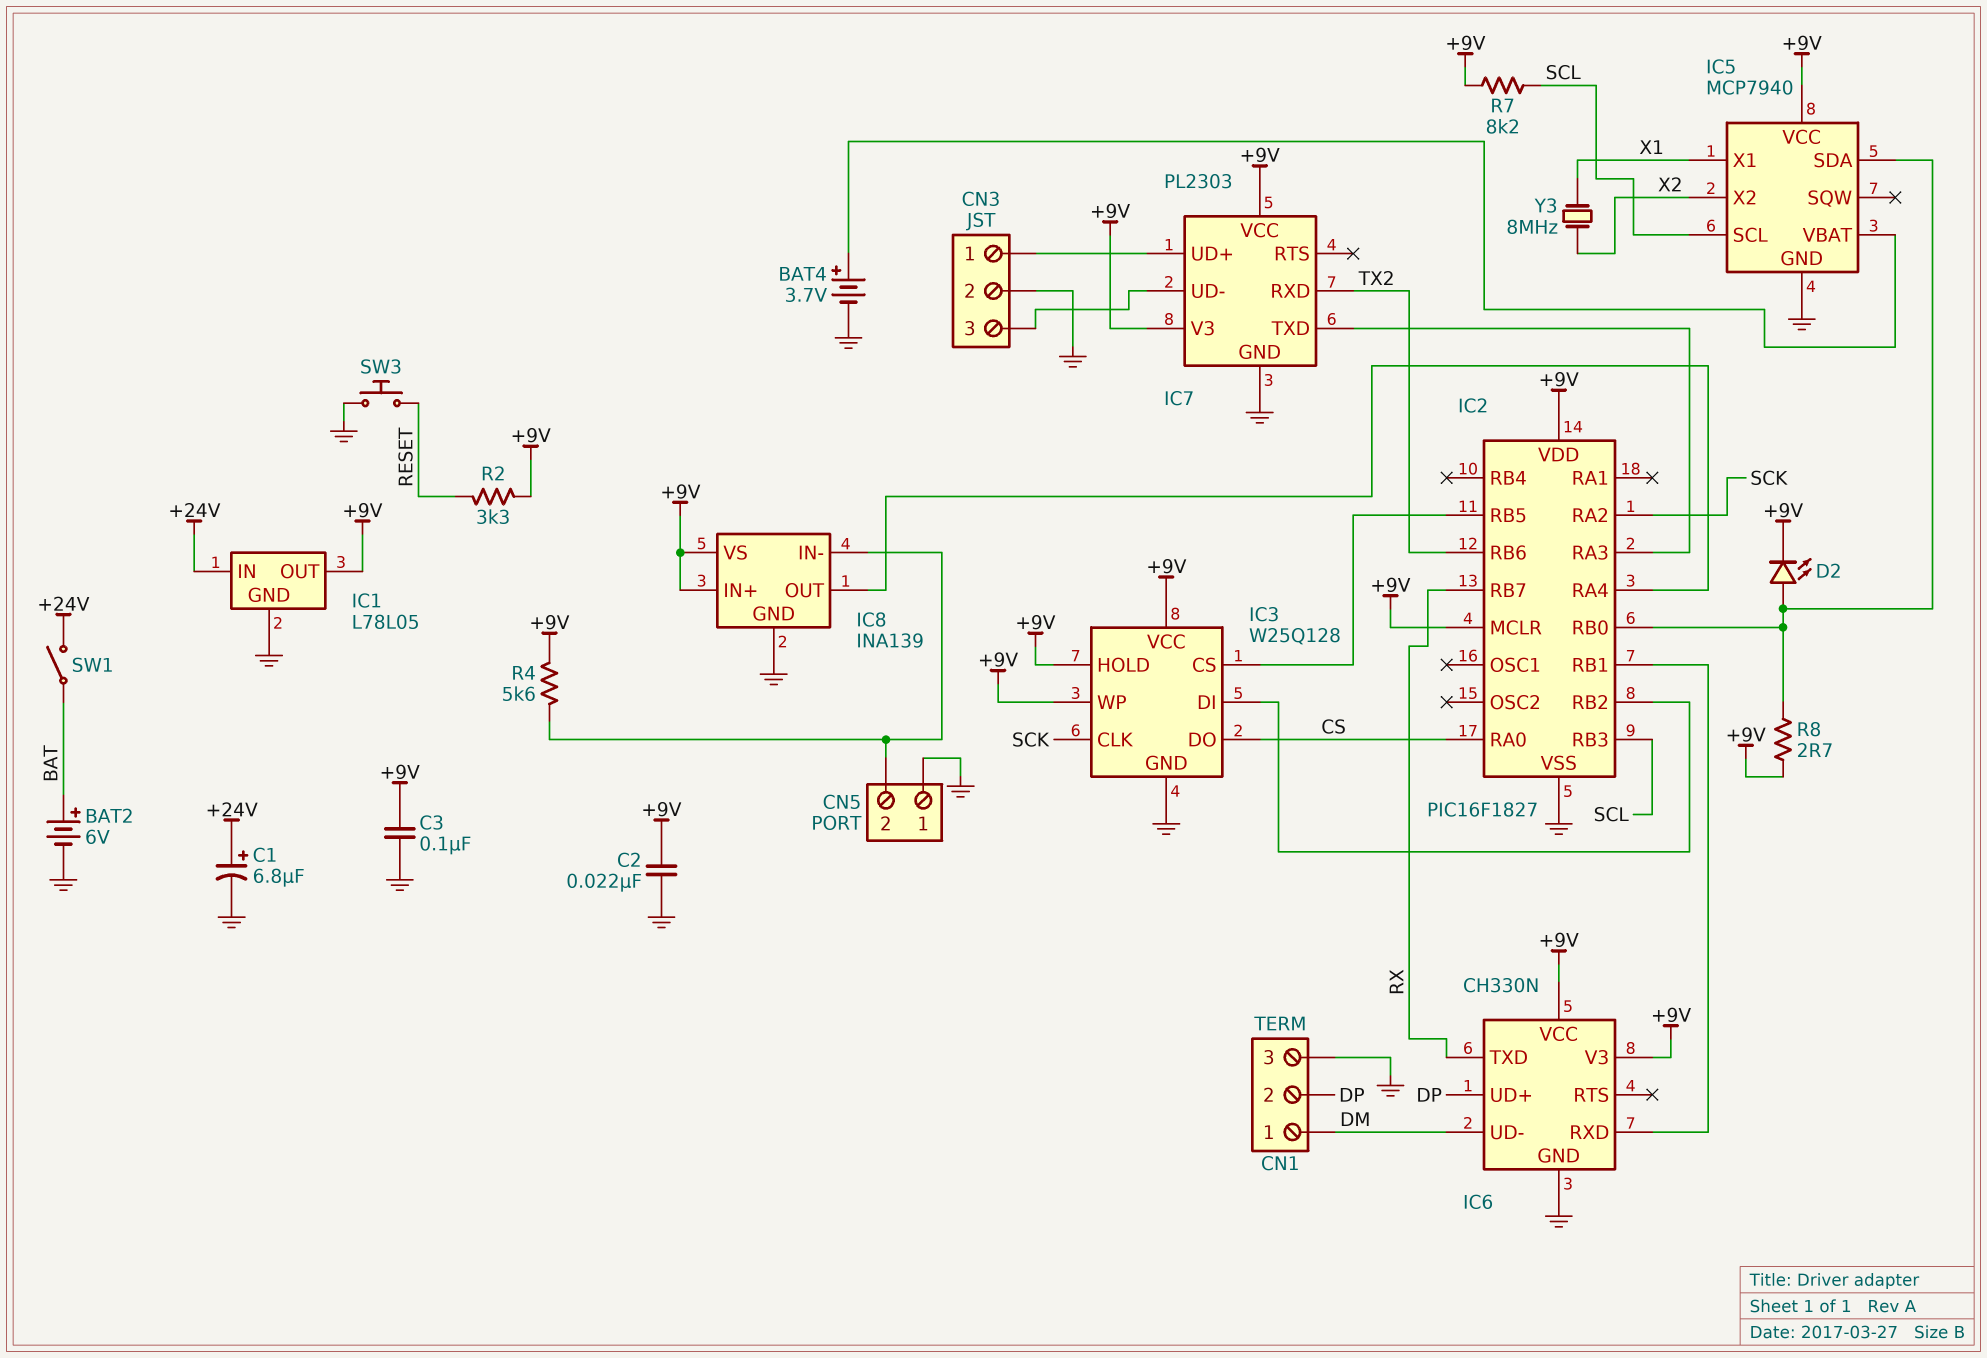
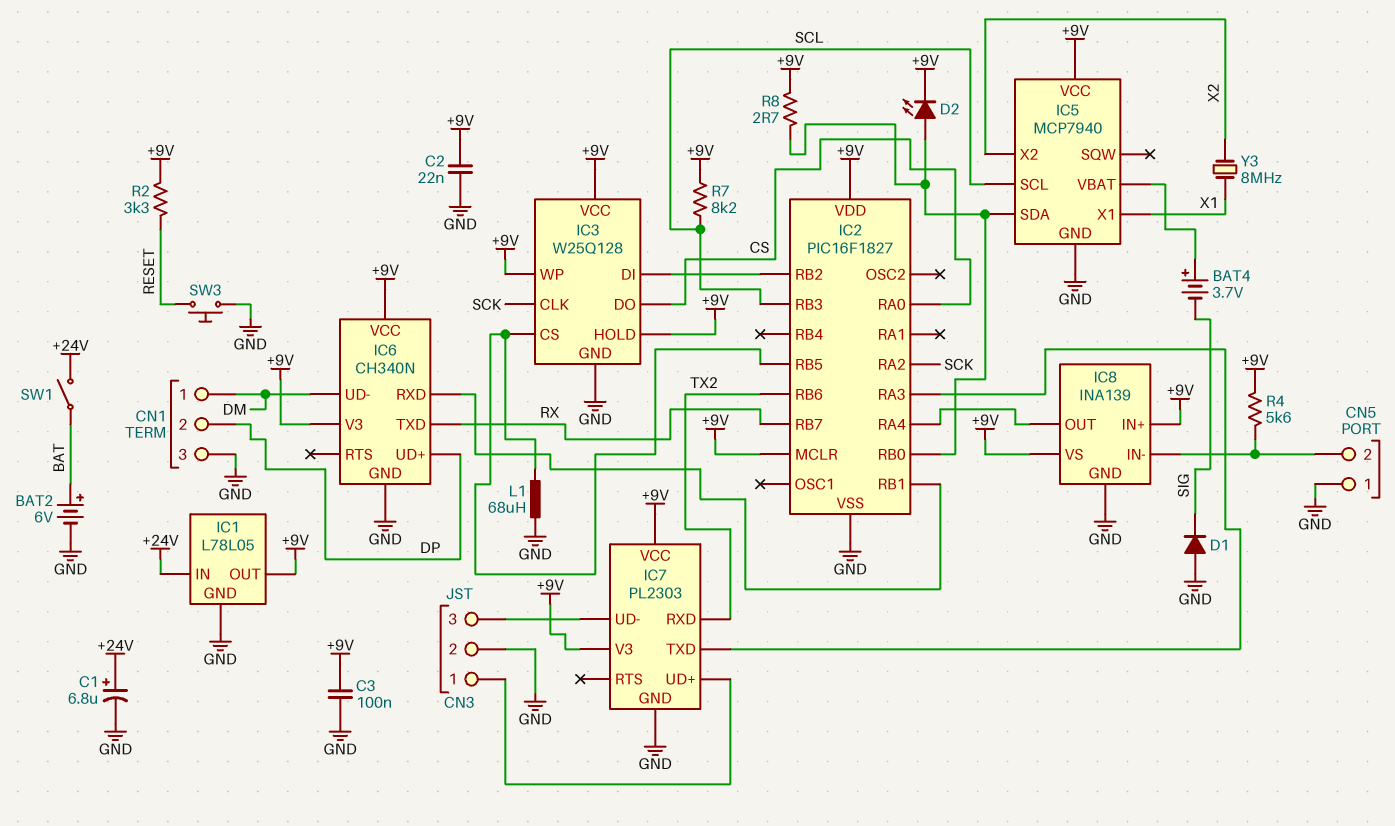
BAT4: 3.7V (plus IC5/VBAT, minus GND) -> 3.7V (plus IC5/VBAT, minus SIG)
D1: none -> diode (A GND, K SIG)
IC6: CH330N -> CH340N
L1: none -> 68uH (GND, IC2/RB5)

